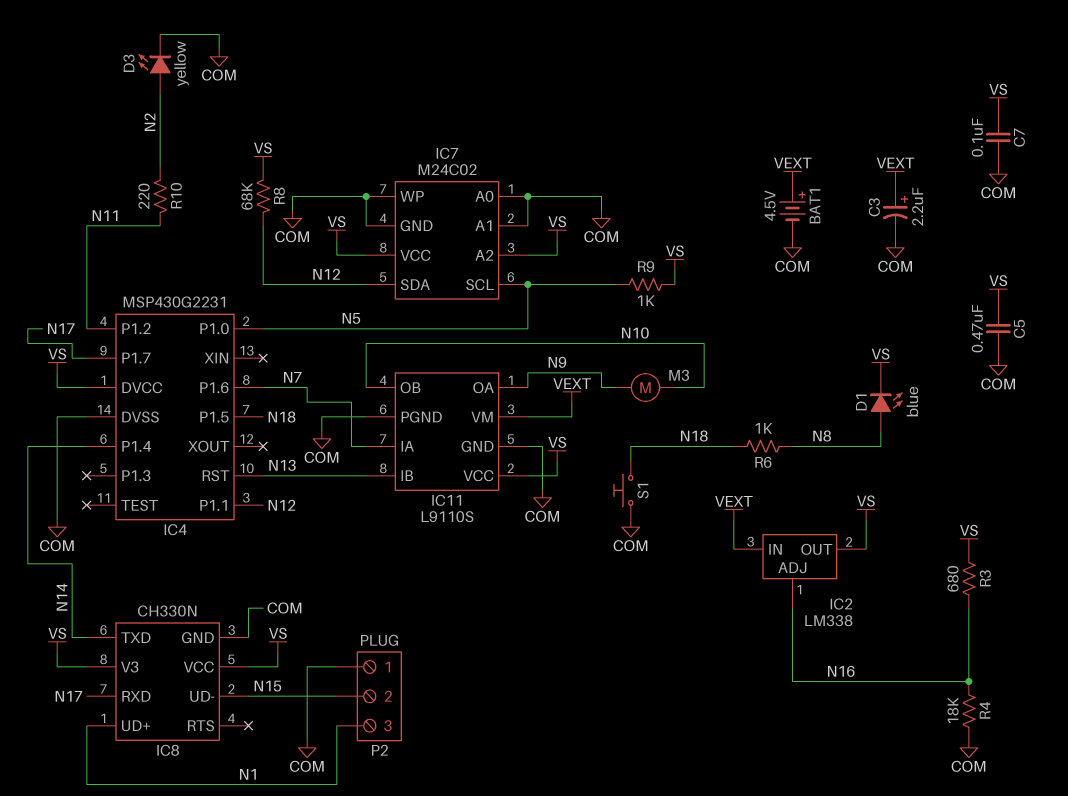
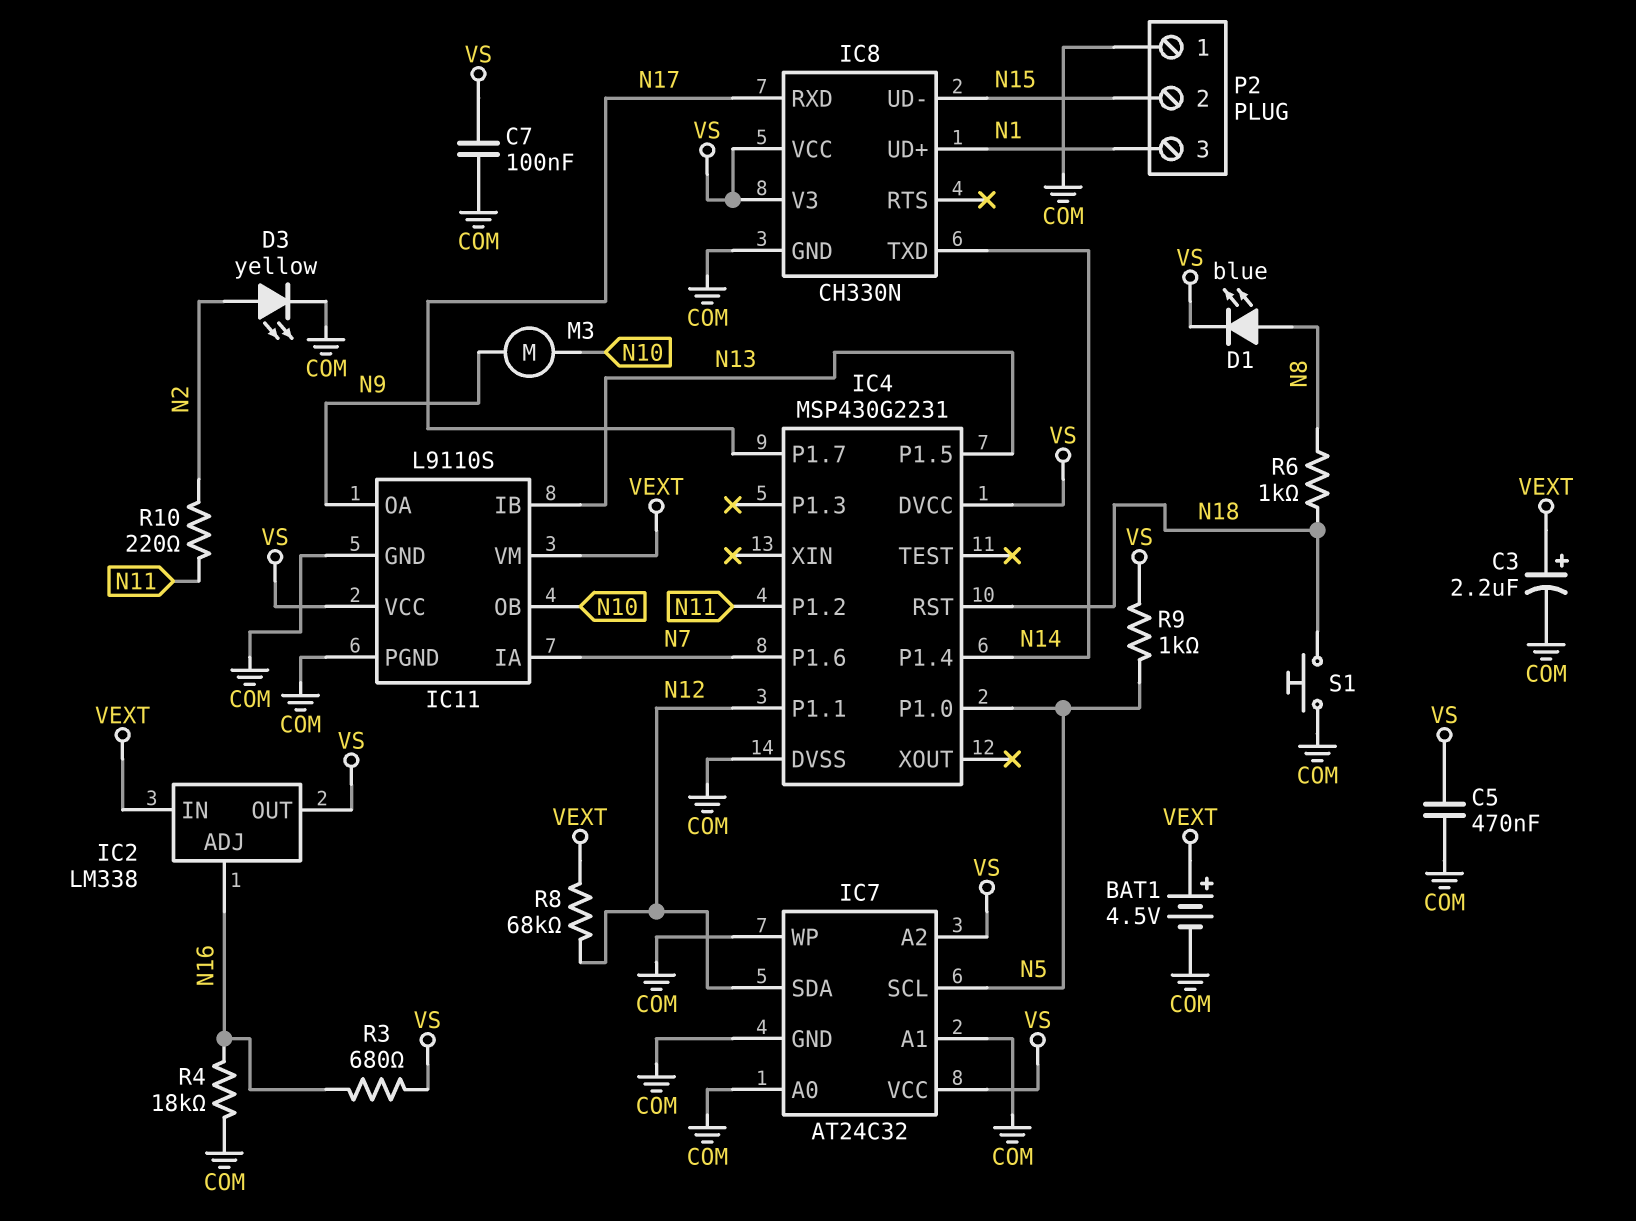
IC4 pin P1.5: N18 -> N13
IC4 pin RST: N13 -> N18
IC7: M24C02 -> AT24C32
R8: 68k (N12, VS) -> 68k (N12, VEXT)

